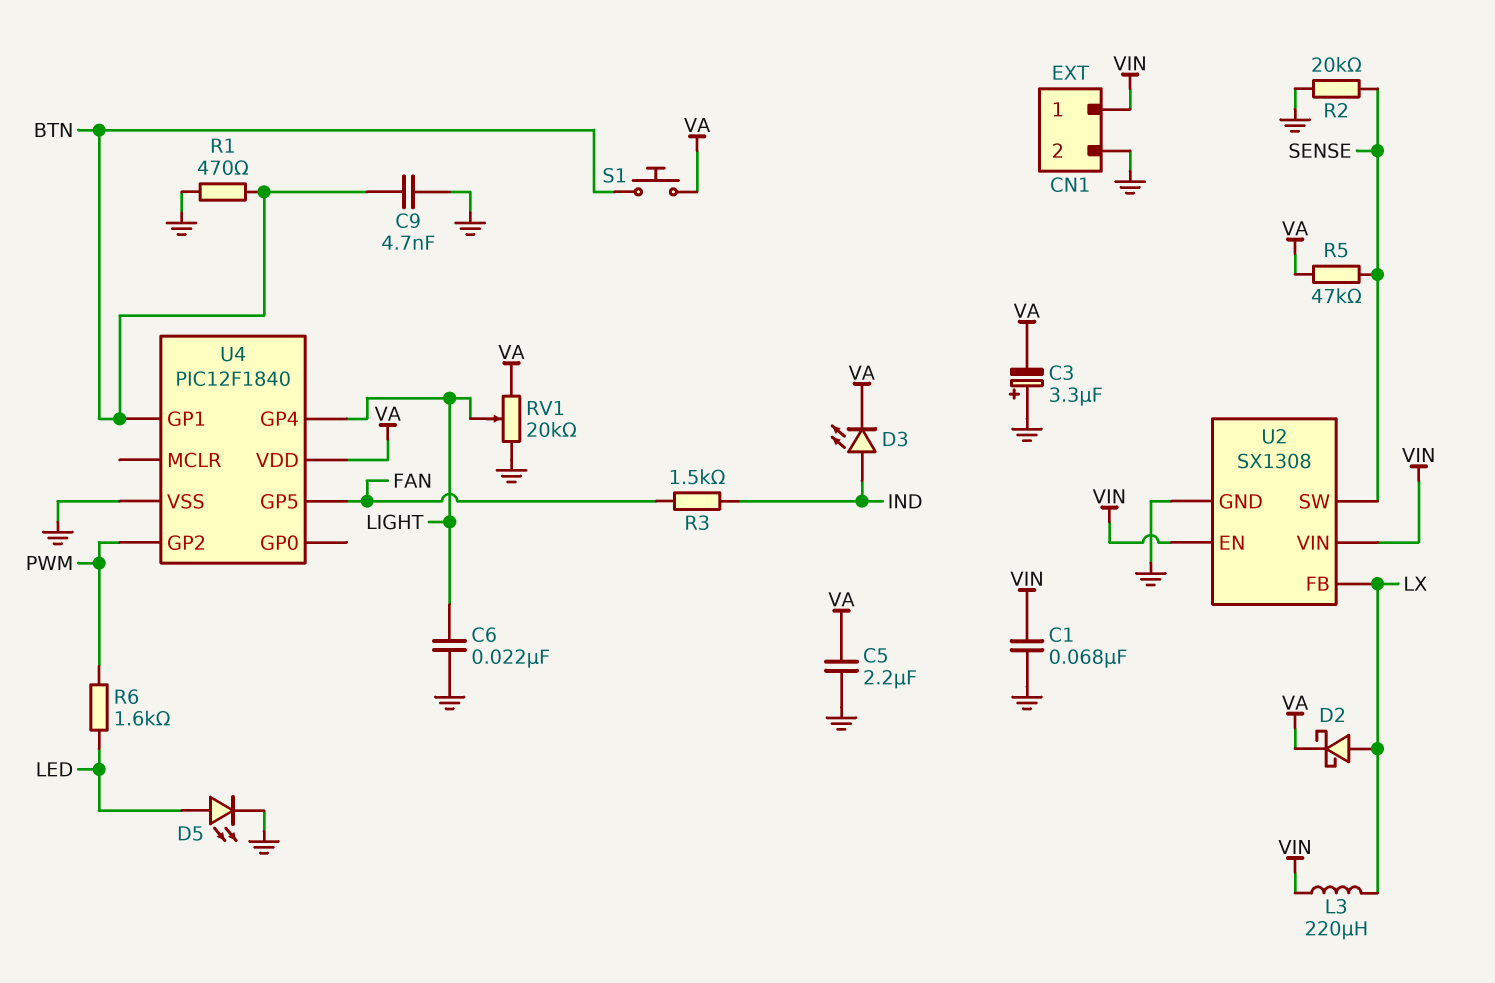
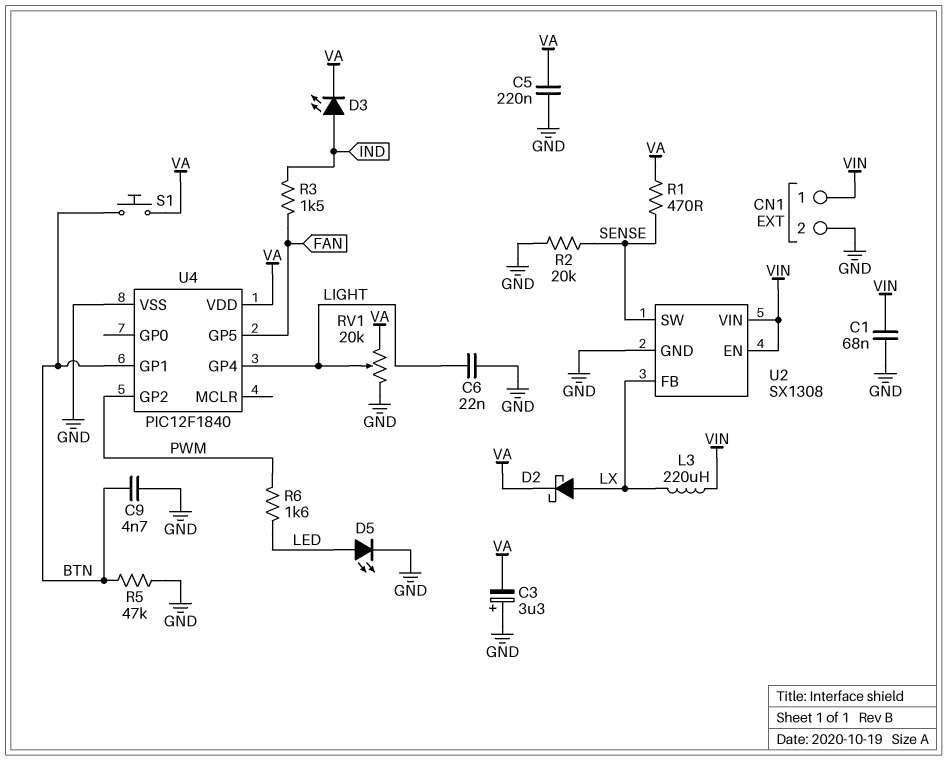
C5: 2.2uF (GND, VA) -> 220nF (GND, VA)
R1: 470 (BTN, GND) -> 470 (SENSE, VA)
R5: 47k (SENSE, VA) -> 47k (BTN, GND)

